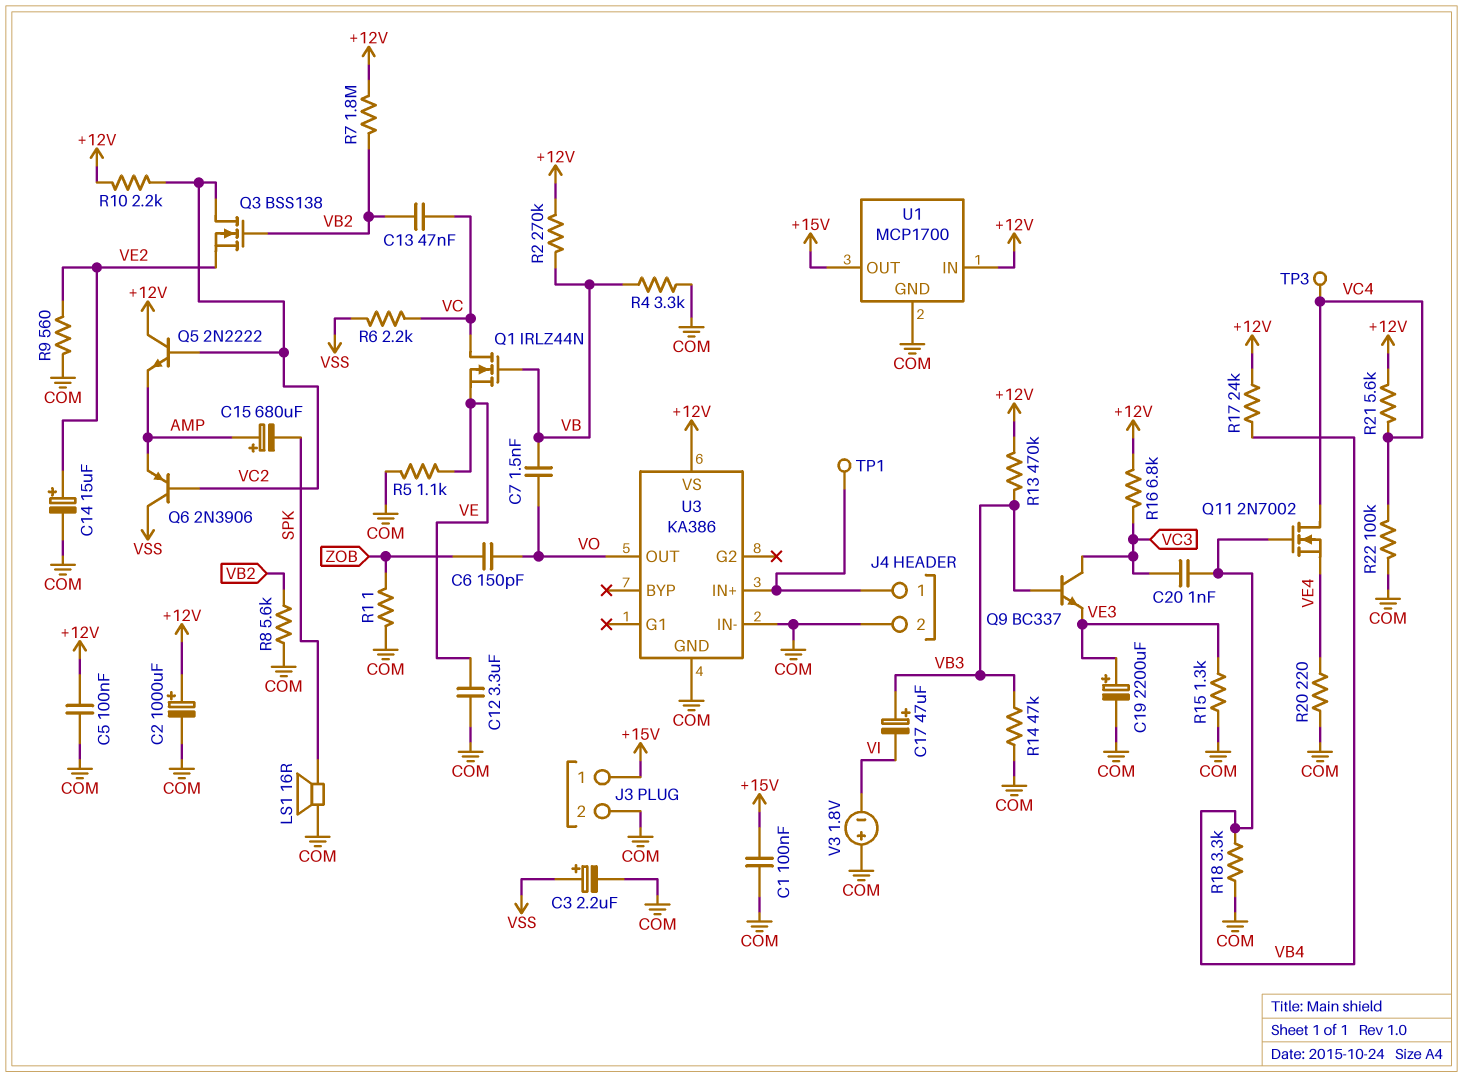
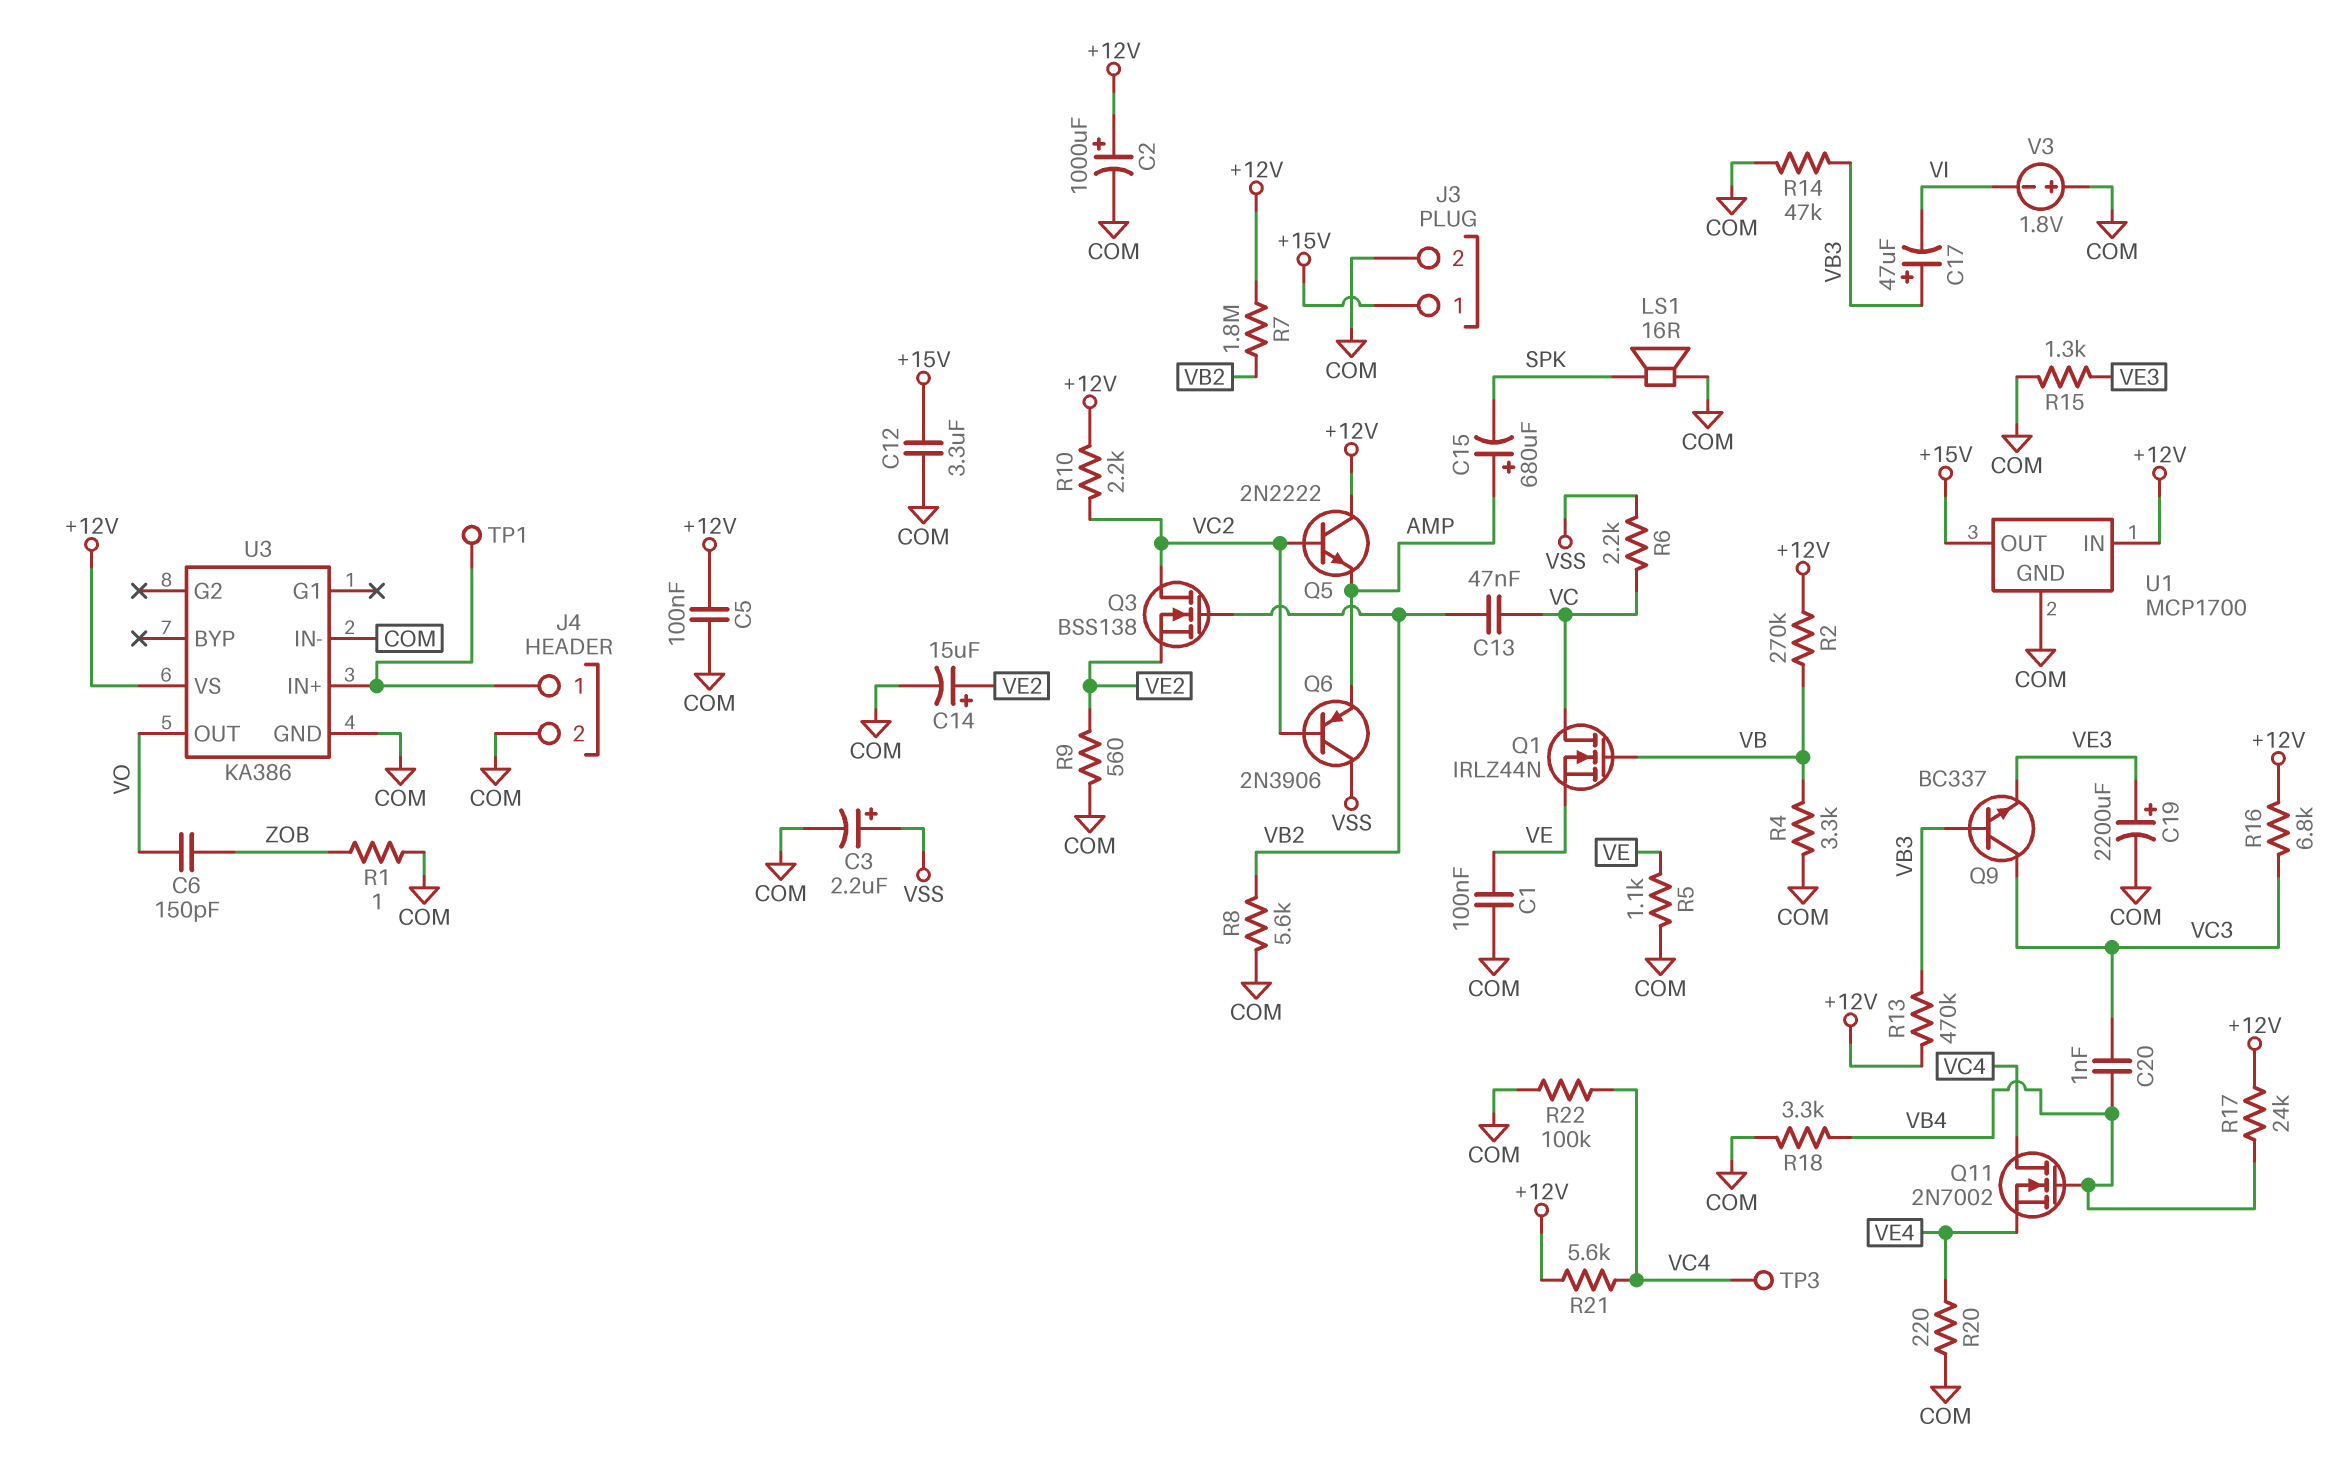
C1: 100nF (+15V, COM) -> 100nF (COM, VE)
C7: 1.5nF (VB, VO) -> none
C12: 3.3uF (COM, VE) -> 3.3uF (+15V, COM)

